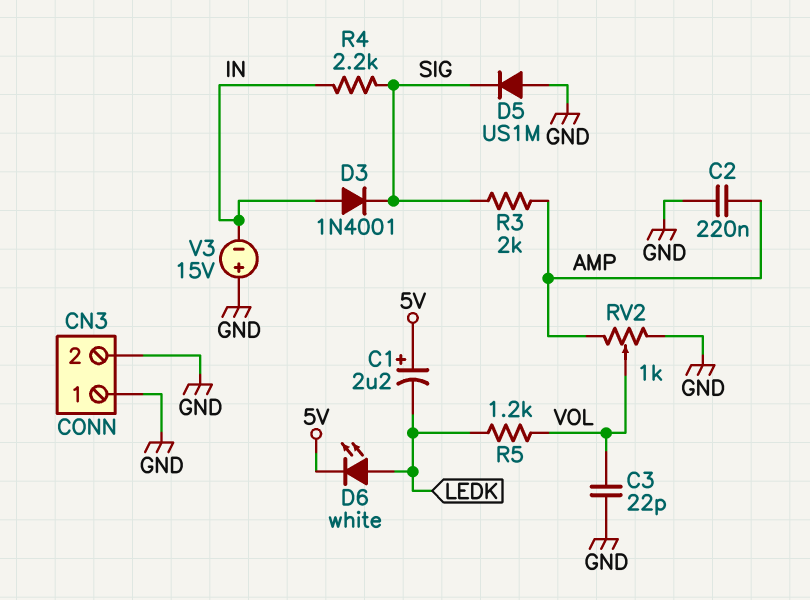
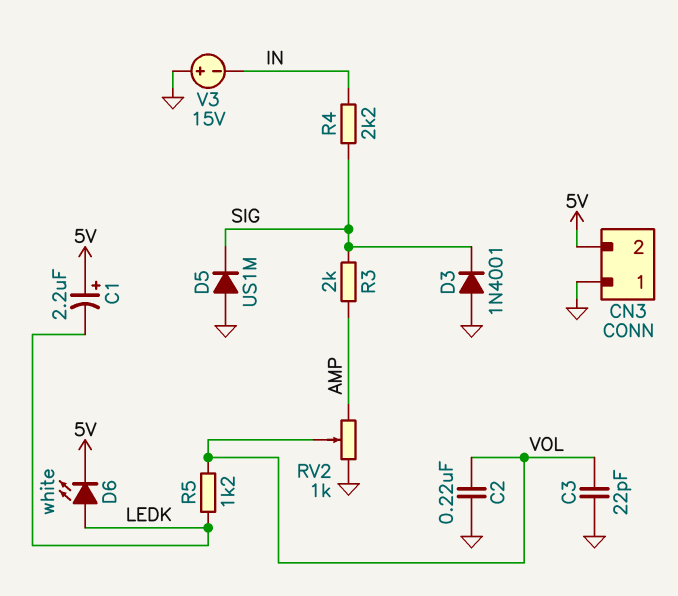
C2: 220nF (AMP, GND) -> 220nF (GND, VOL)
CN3 pin 2: GND -> 5V
D3: diode 1N4001 (A IN, K SIG) -> diode 1N4001 (A GND, K SIG)

